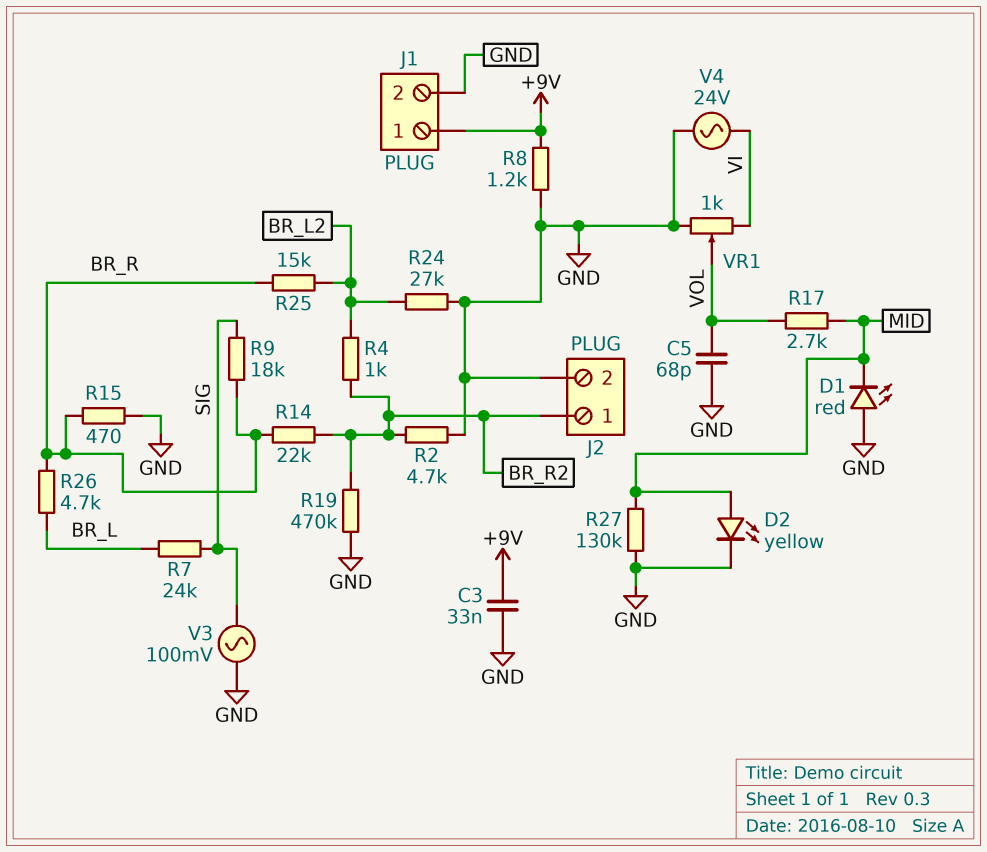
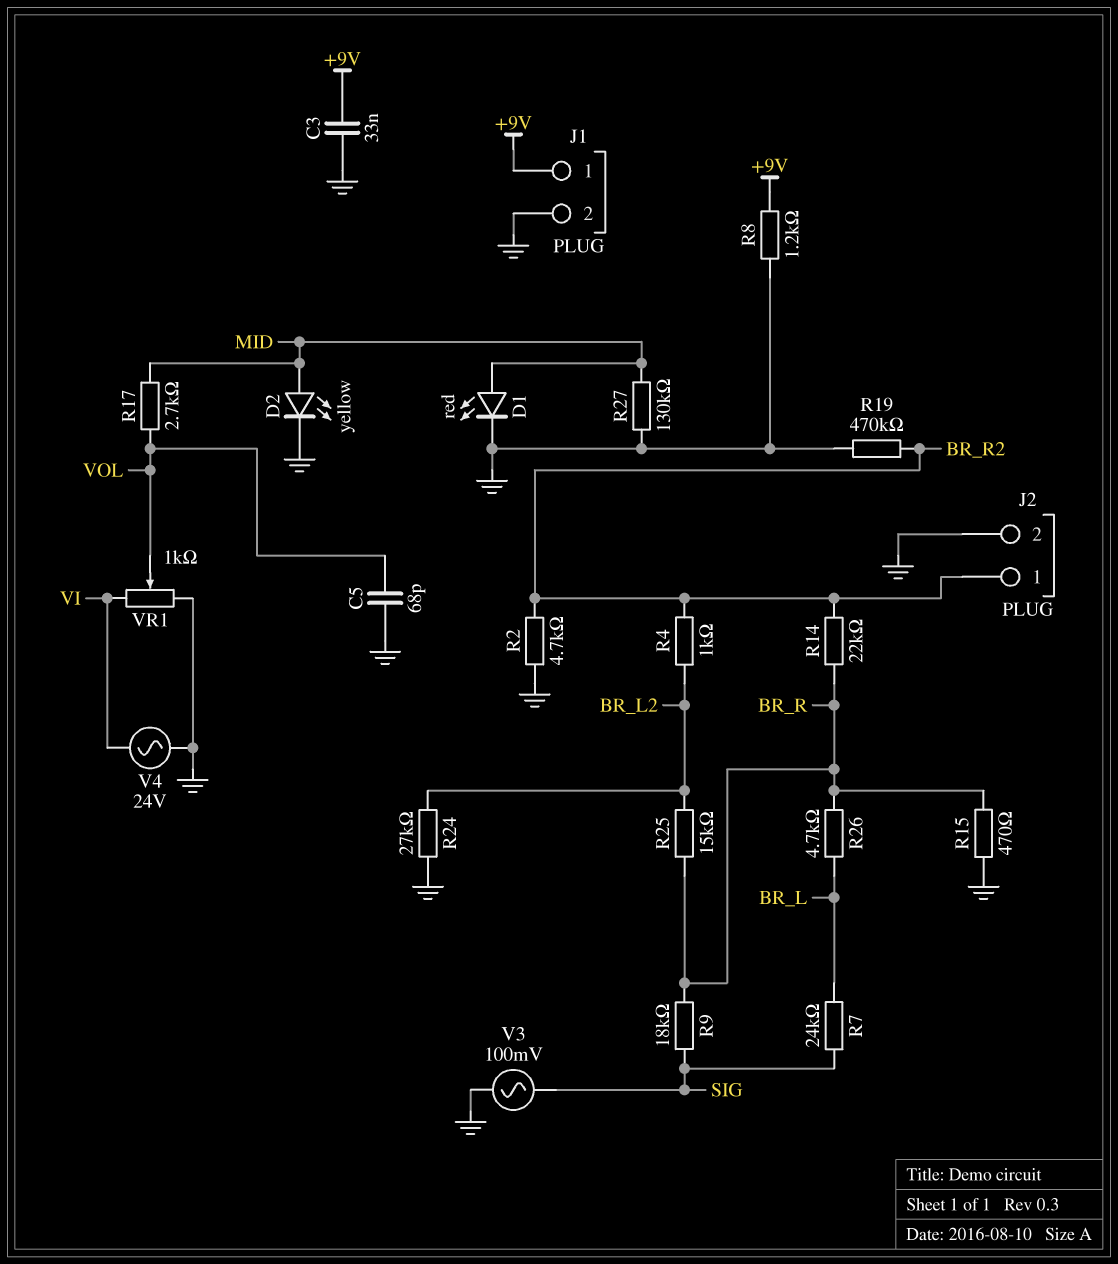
D1: LED red (A GND, K MID) -> LED red (A MID, K GND)

